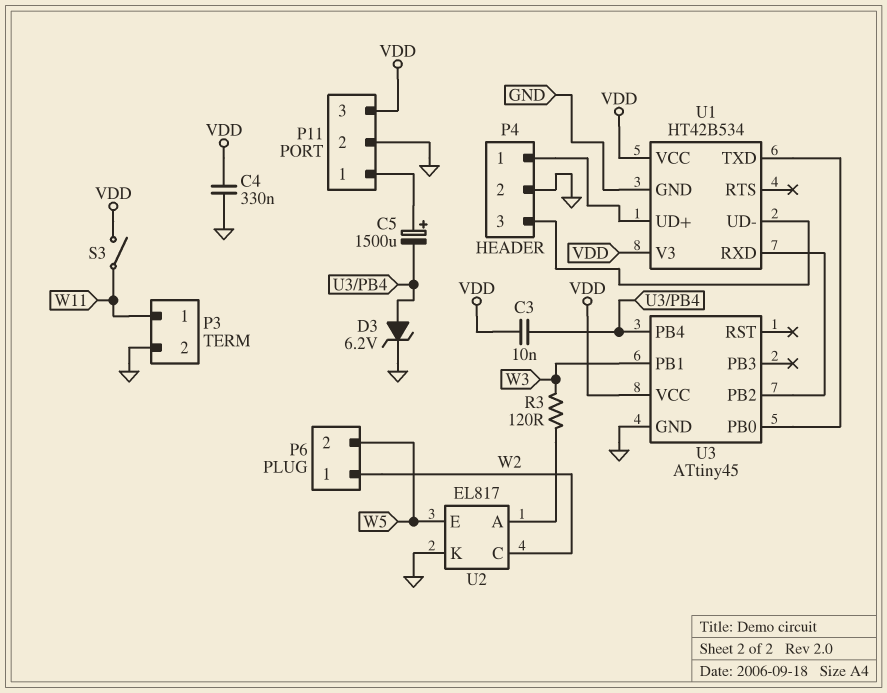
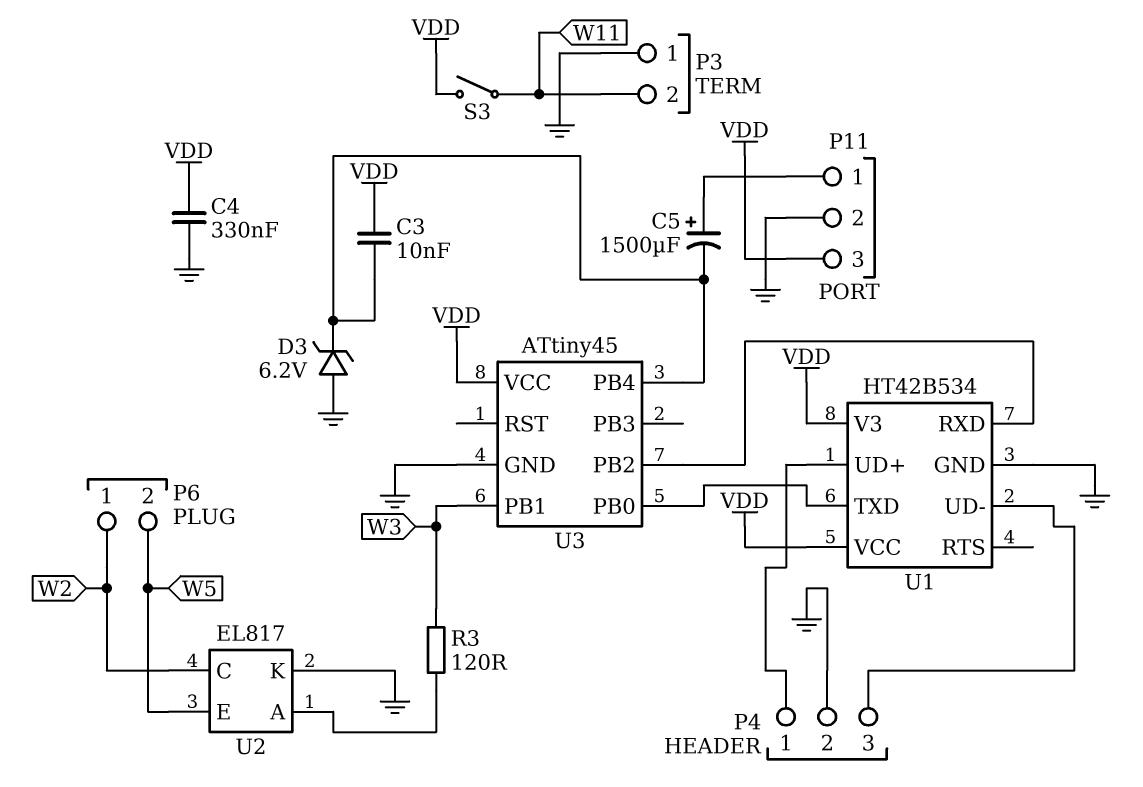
D3: zener 6.2V (A U3/PB4, K GND) -> zener 6.2V (A GND, K U3/PB4)
P3 pin 1: W11 -> GND
P3 pin 2: GND -> W11

